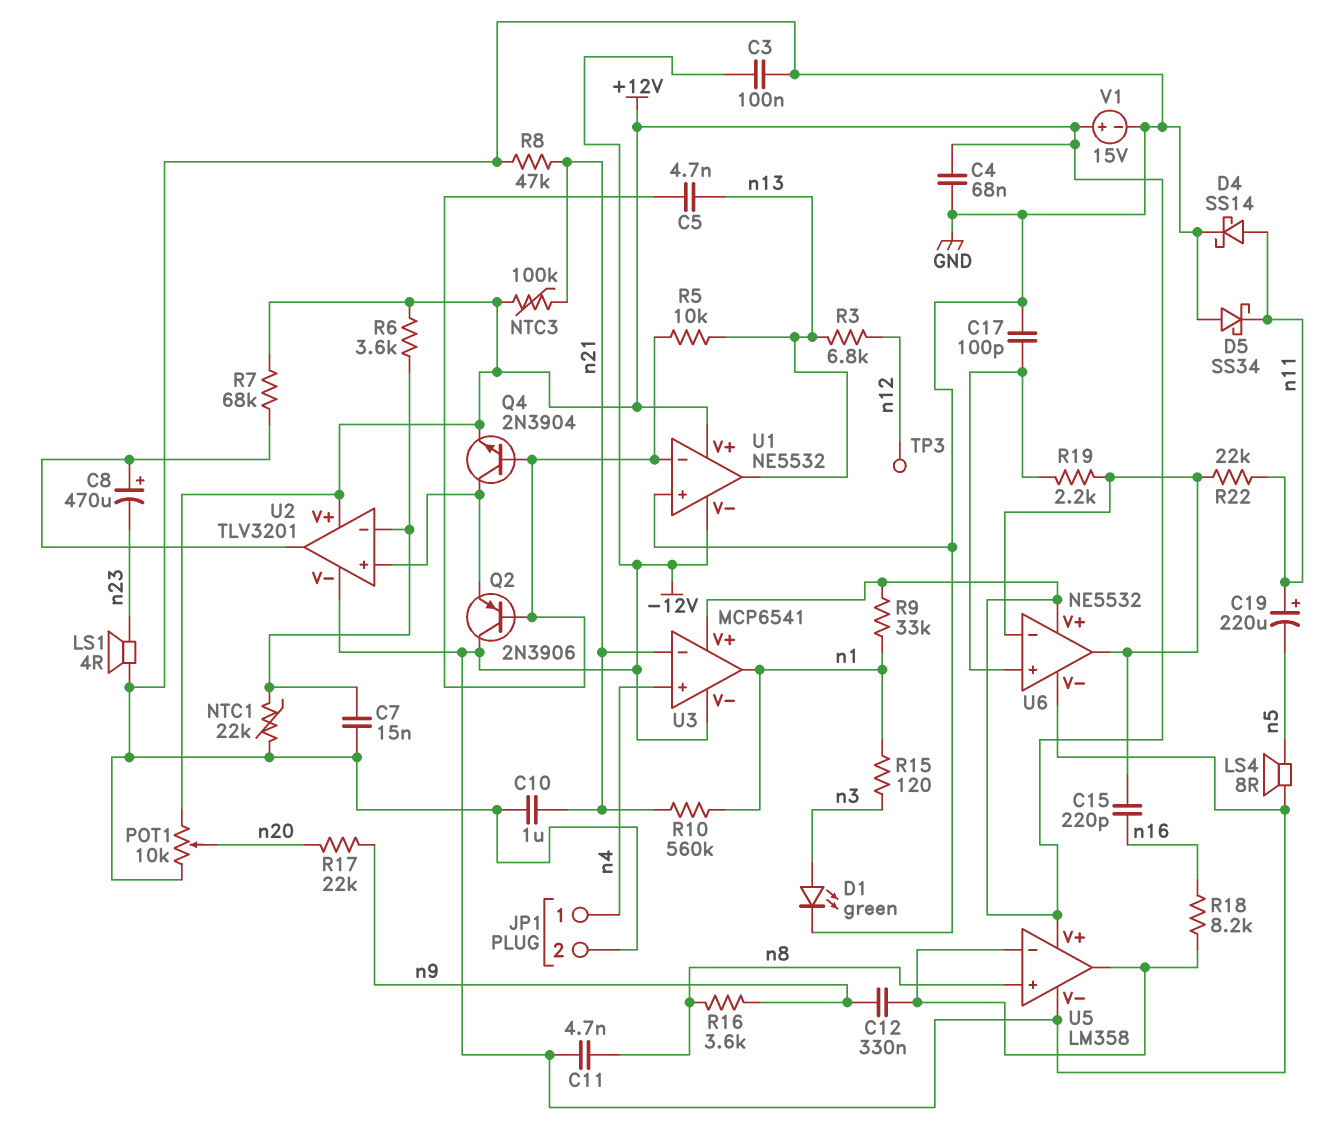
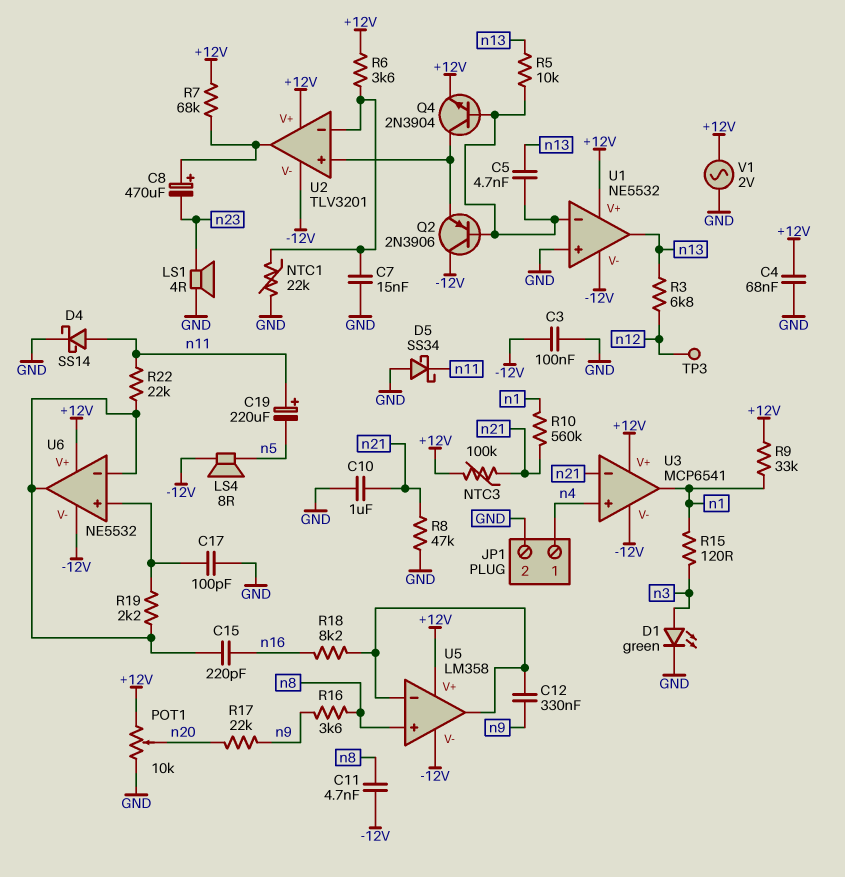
V1: 15V (plus +12V, minus GND) -> AC 2V (+12V, GND)

